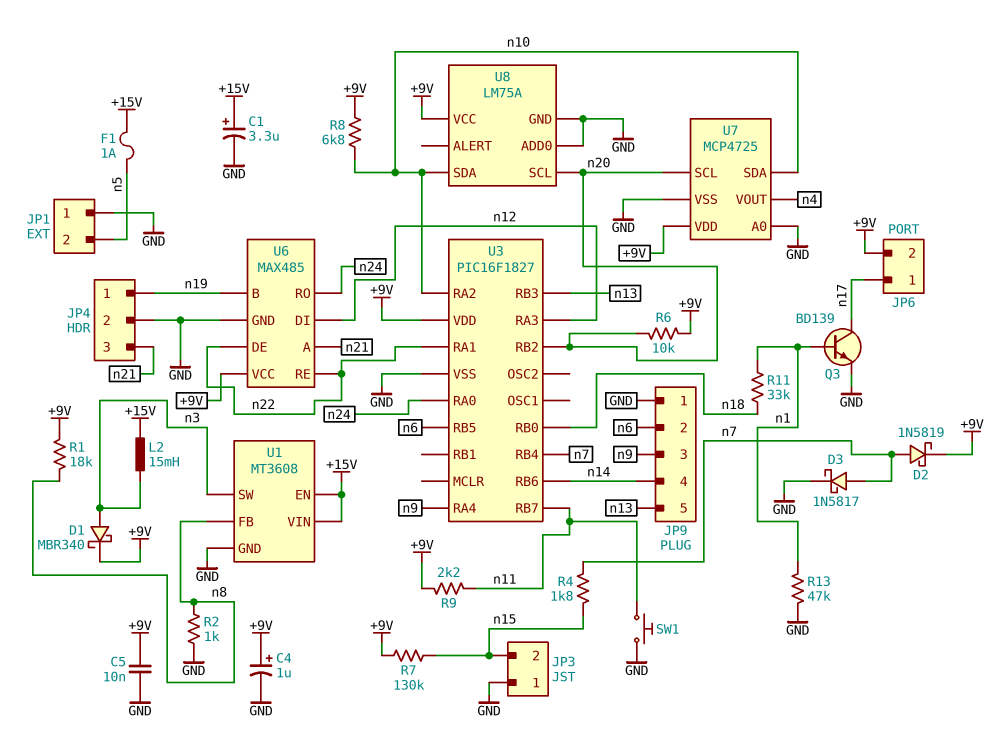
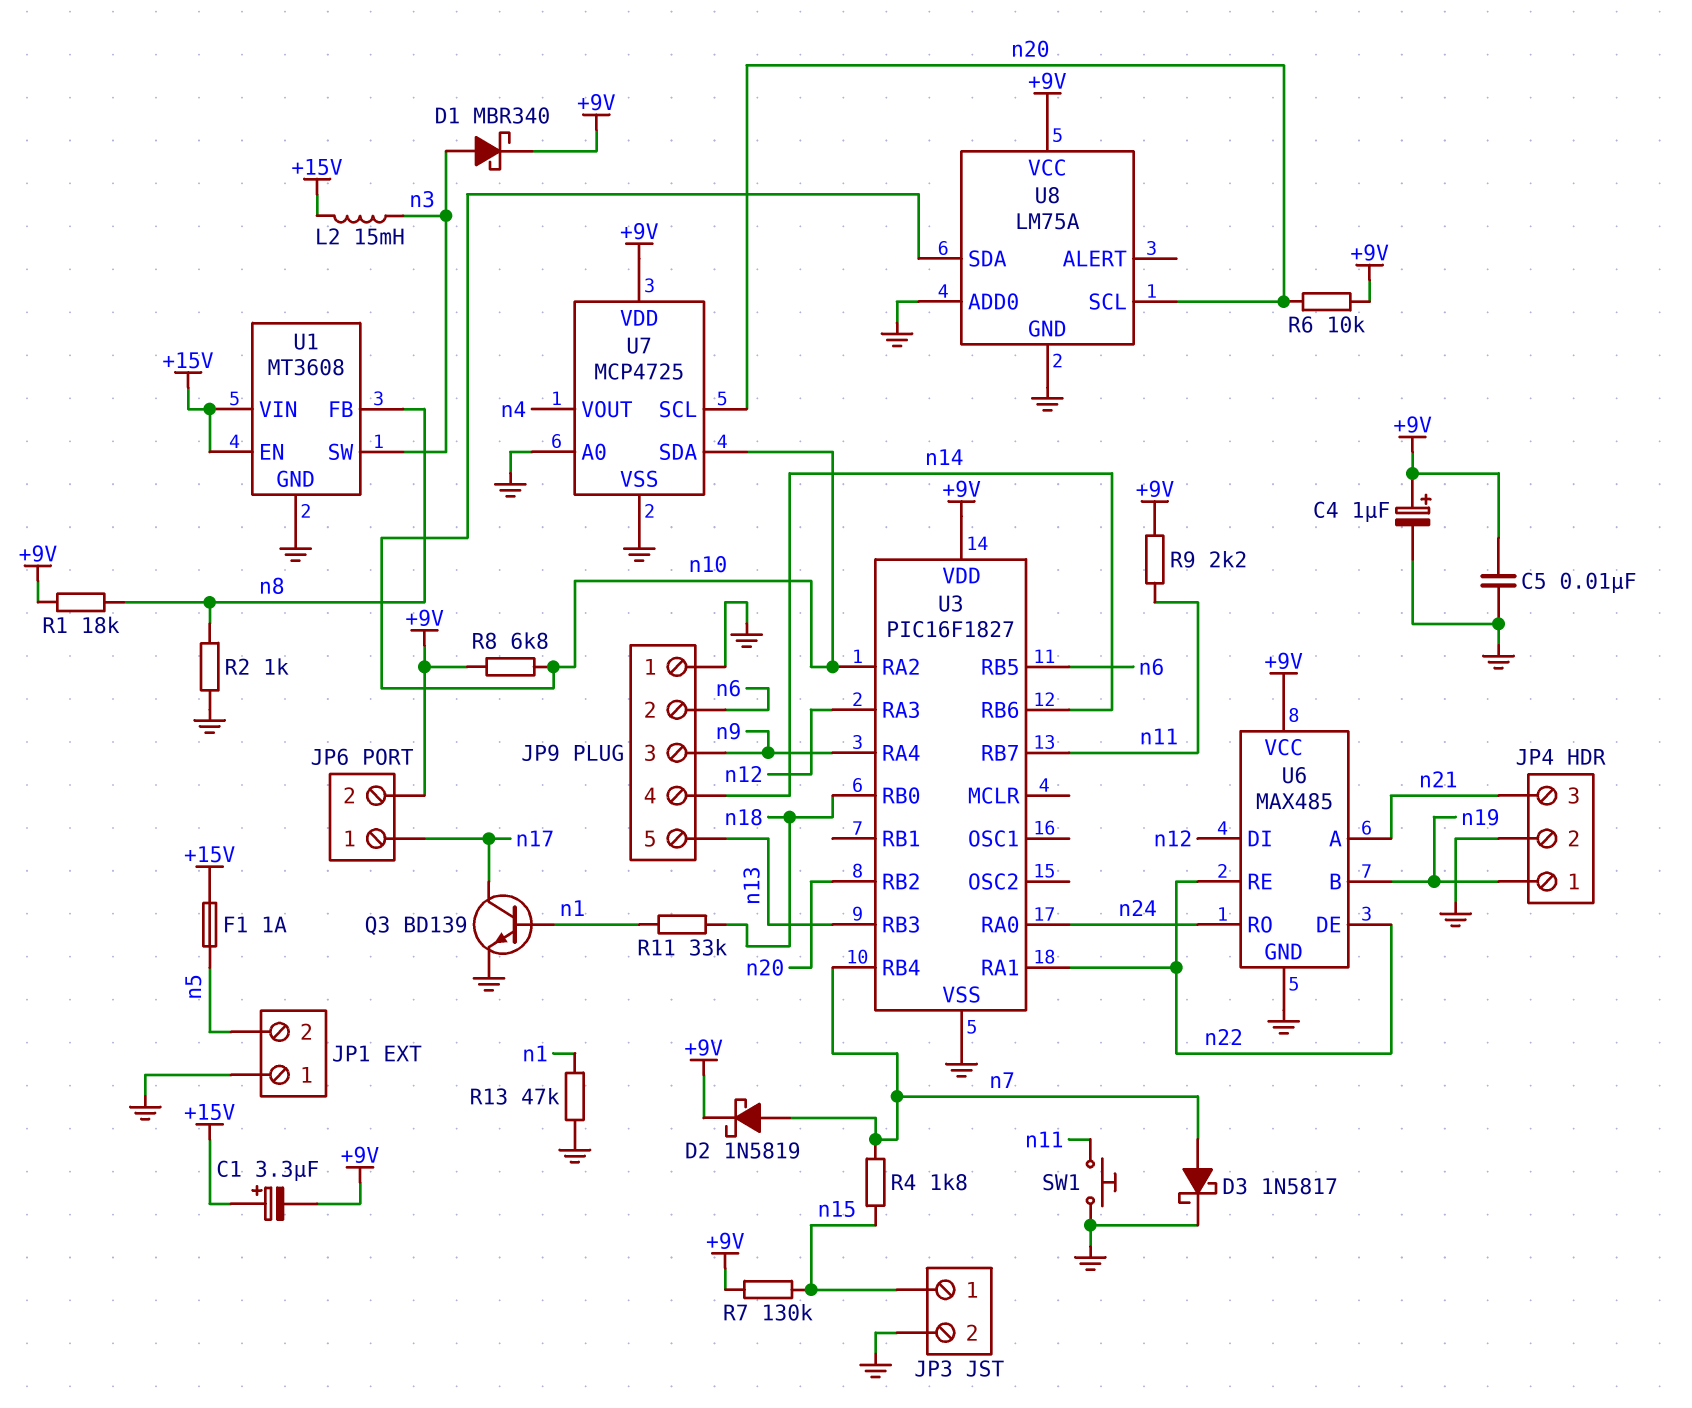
C1: 3.3uF (plus +15V, minus GND) -> 3.3uF (plus +15V, minus +9V)
JP3 pin 1: GND -> n15
JP3 pin 2: n15 -> GND

